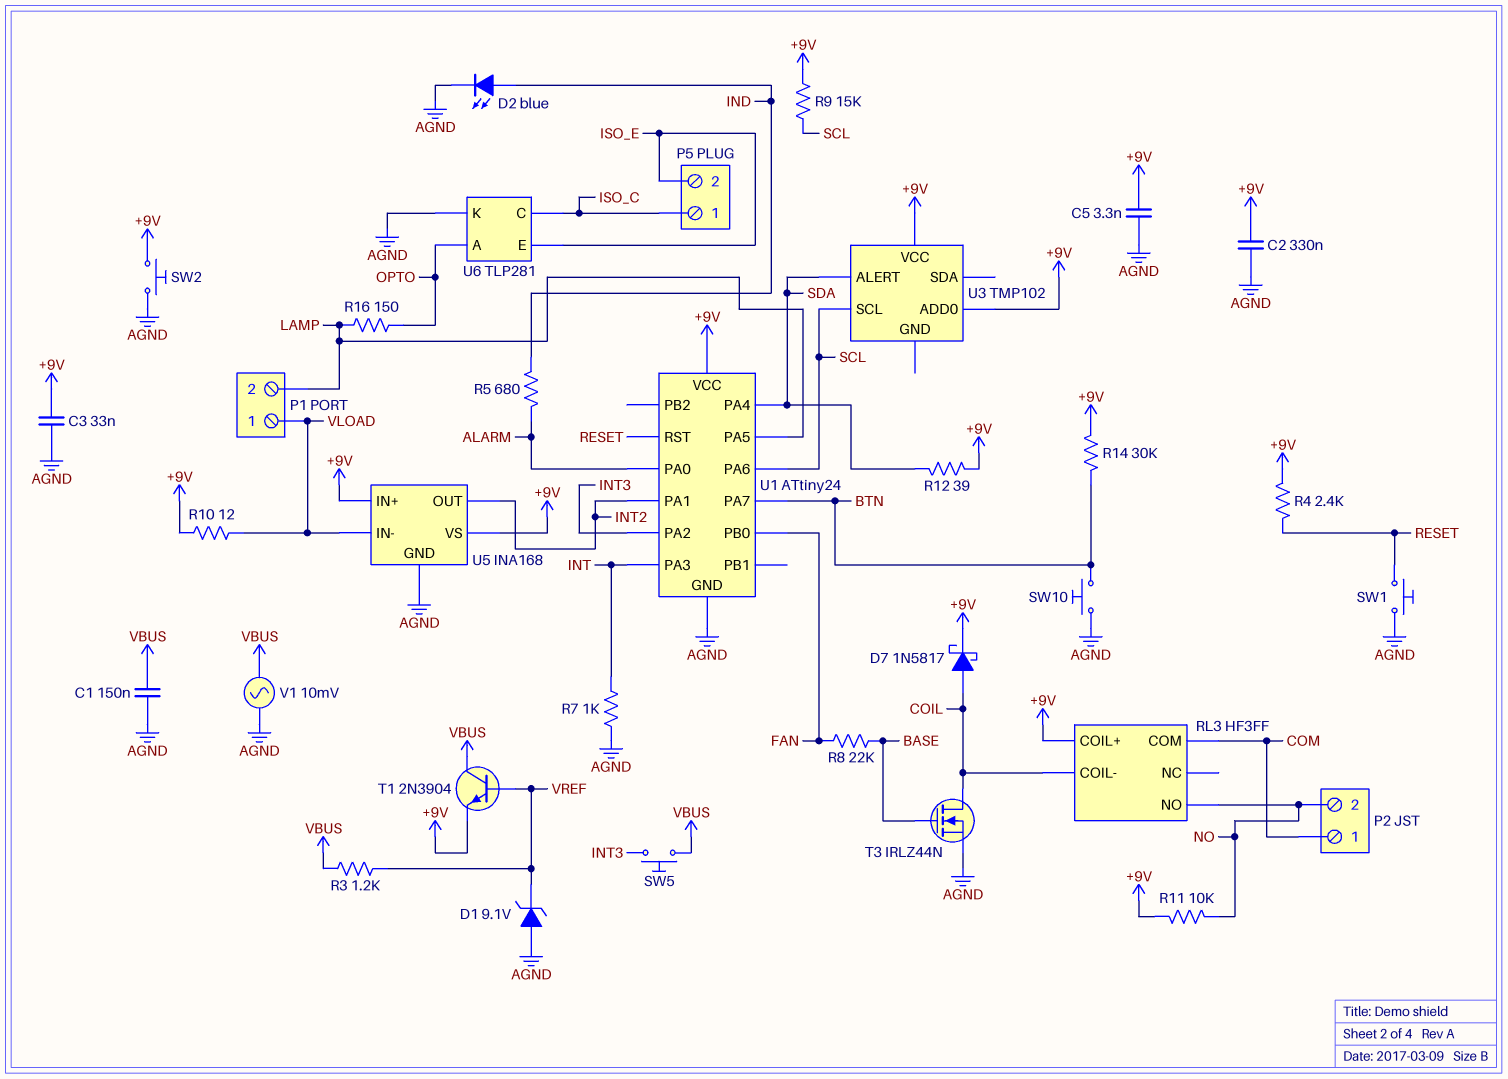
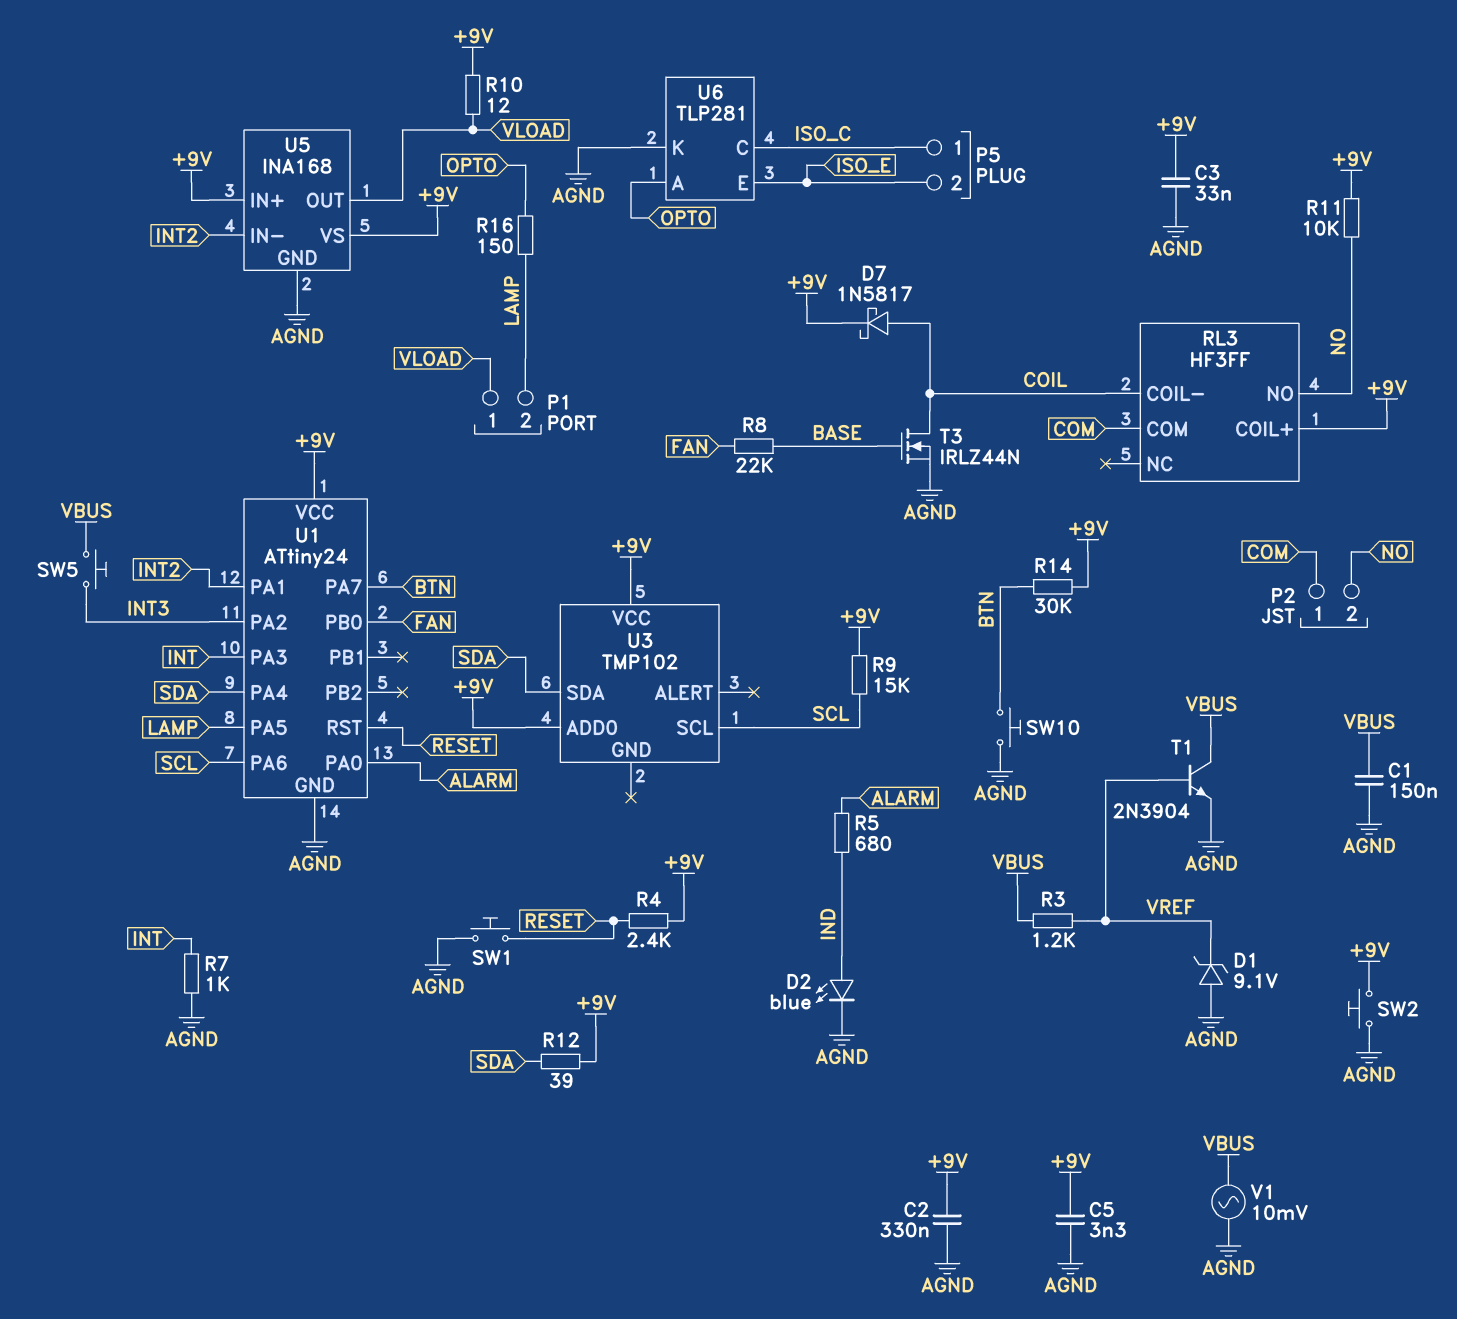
T1: NPN 2N3904 (B VREF, C VBUS, E +9V) -> NPN 2N3904 (B VREF, C VBUS, E AGND)
U3 pin ALERT: SDA -> none
U3 pin SDA: none -> SDA
U5 pin IN-: VLOAD -> INT2
U5 pin OUT: INT2 -> VLOAD

